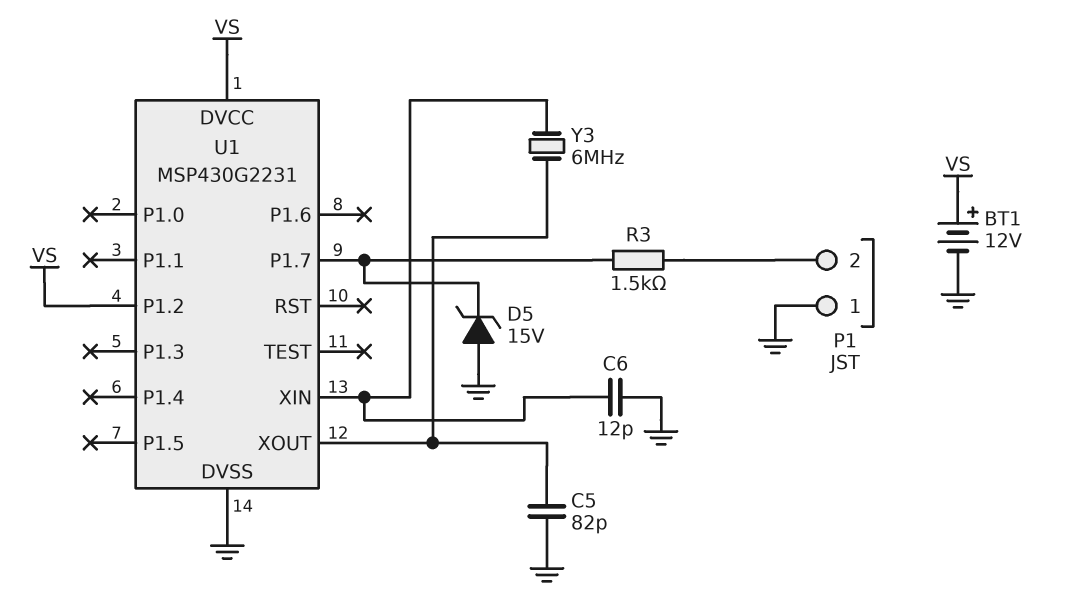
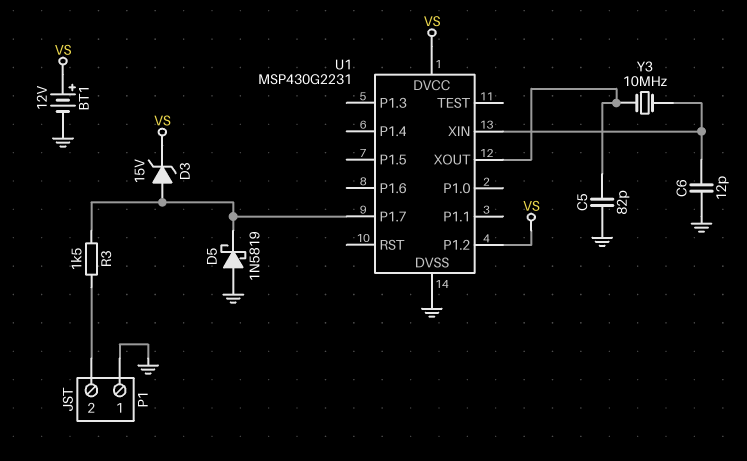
D3: none -> zener 15V (A U1/P1.7, K VS)
D5: zener 15V (A GND, K U1/P1.7) -> schottky 1N5819 (A GND, K U1/P1.7)
Y3: 6MHz (U1/XIN, U1/XOUT) -> 10MHz (U1/XIN, U1/XOUT)

